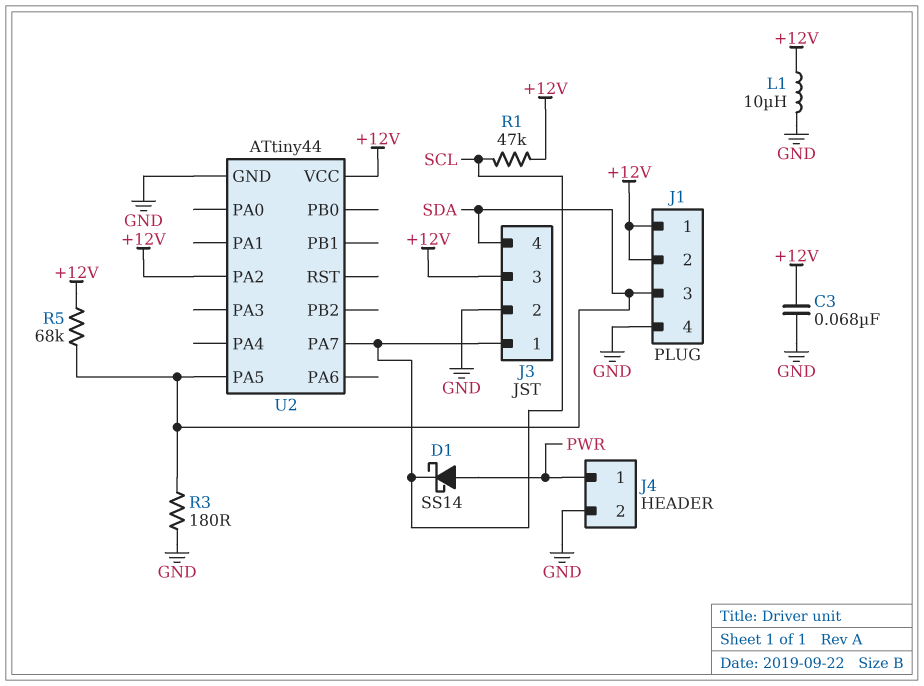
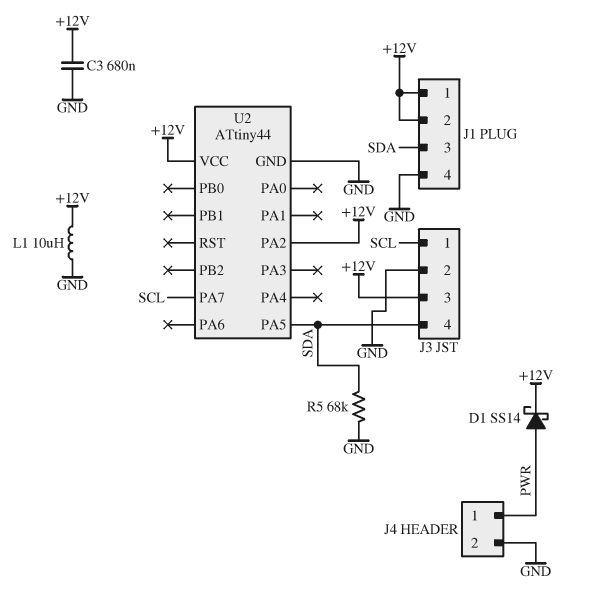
C3: 68nF (+12V, GND) -> 680nF (+12V, GND)
D1: schottky SS14 (A PWR, K SCL) -> schottky SS14 (A PWR, K +12V)
R1: 47k (+12V, SCL) -> none
R3: 180 (GND, SDA) -> none
R5: 68k (+12V, SDA) -> 68k (GND, SDA)

